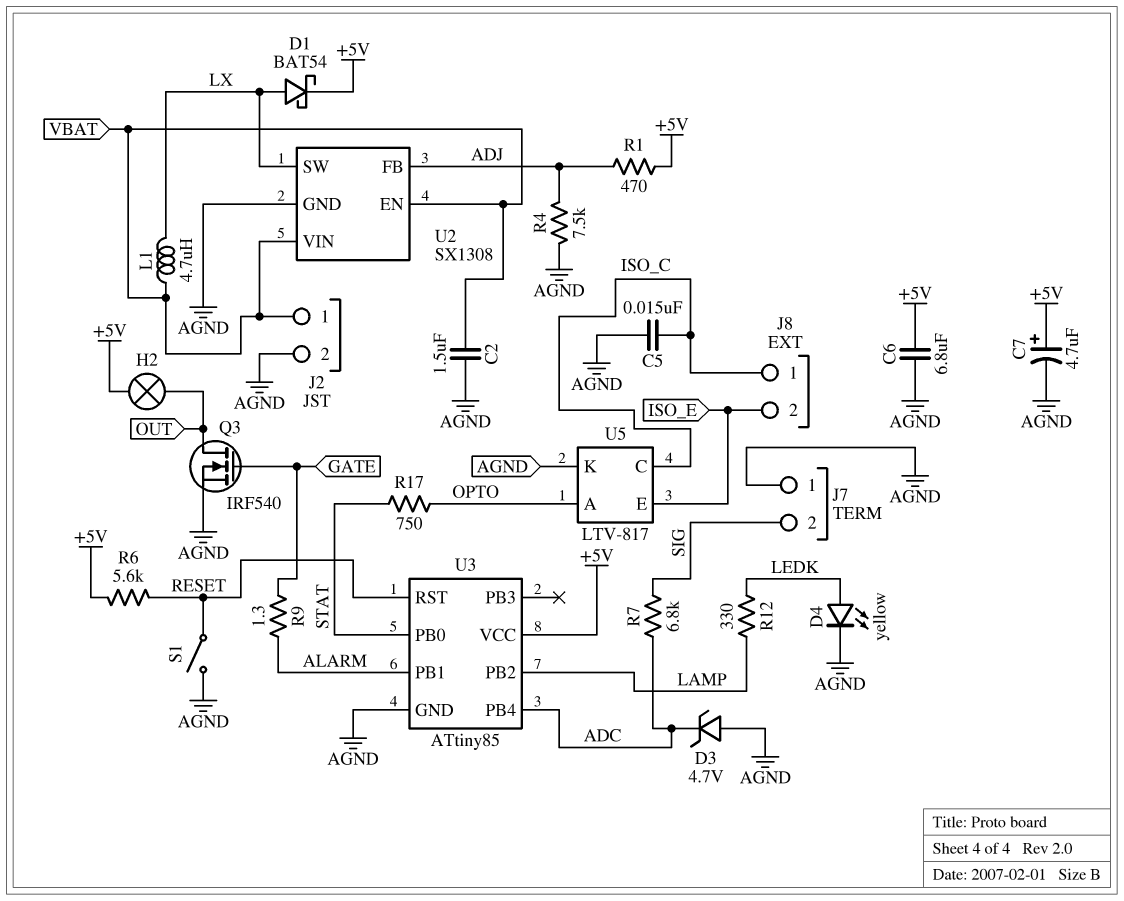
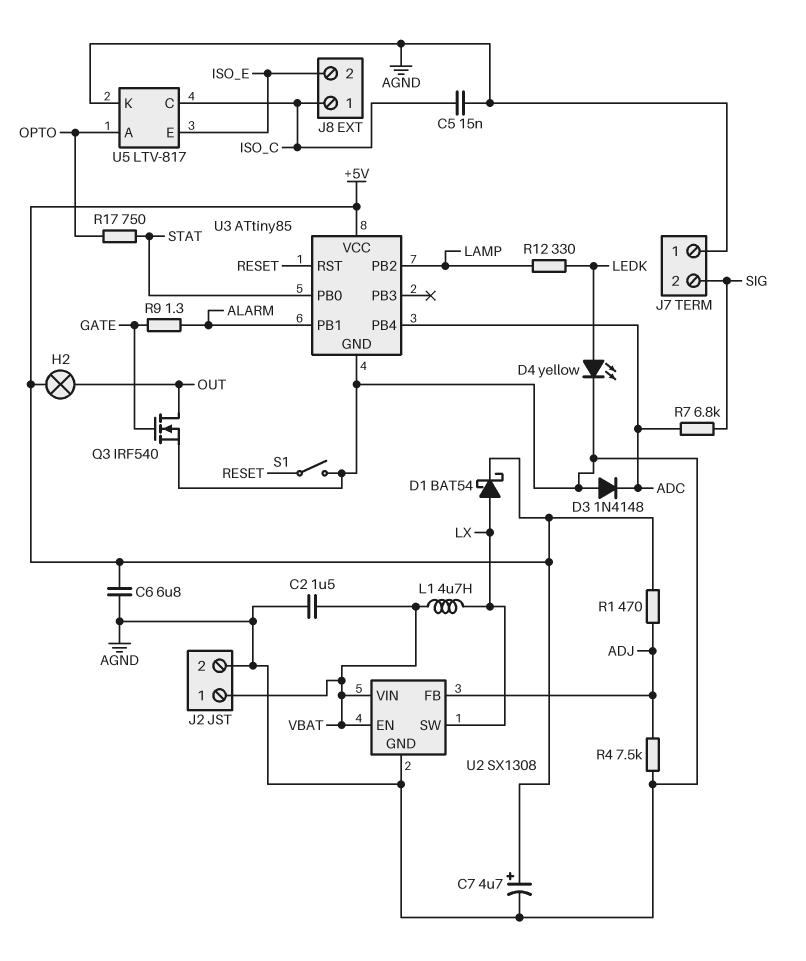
D3: zener 4.7V (A AGND, K ADC) -> diode 1N4148 (A AGND, K ADC)
R6: 5.6k (+5V, RESET) -> none

